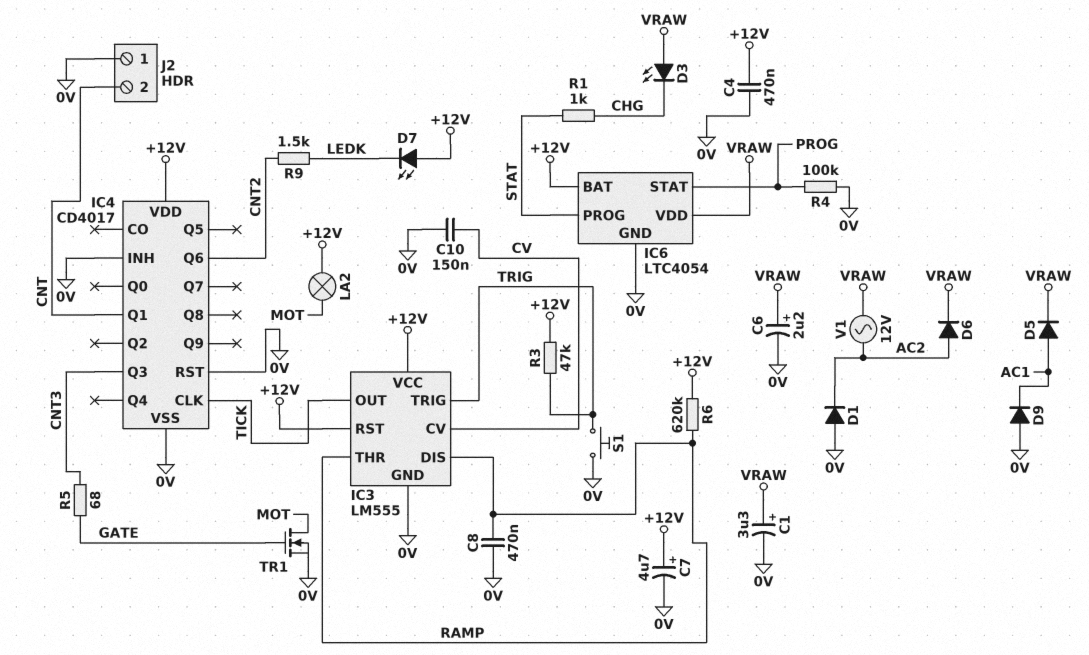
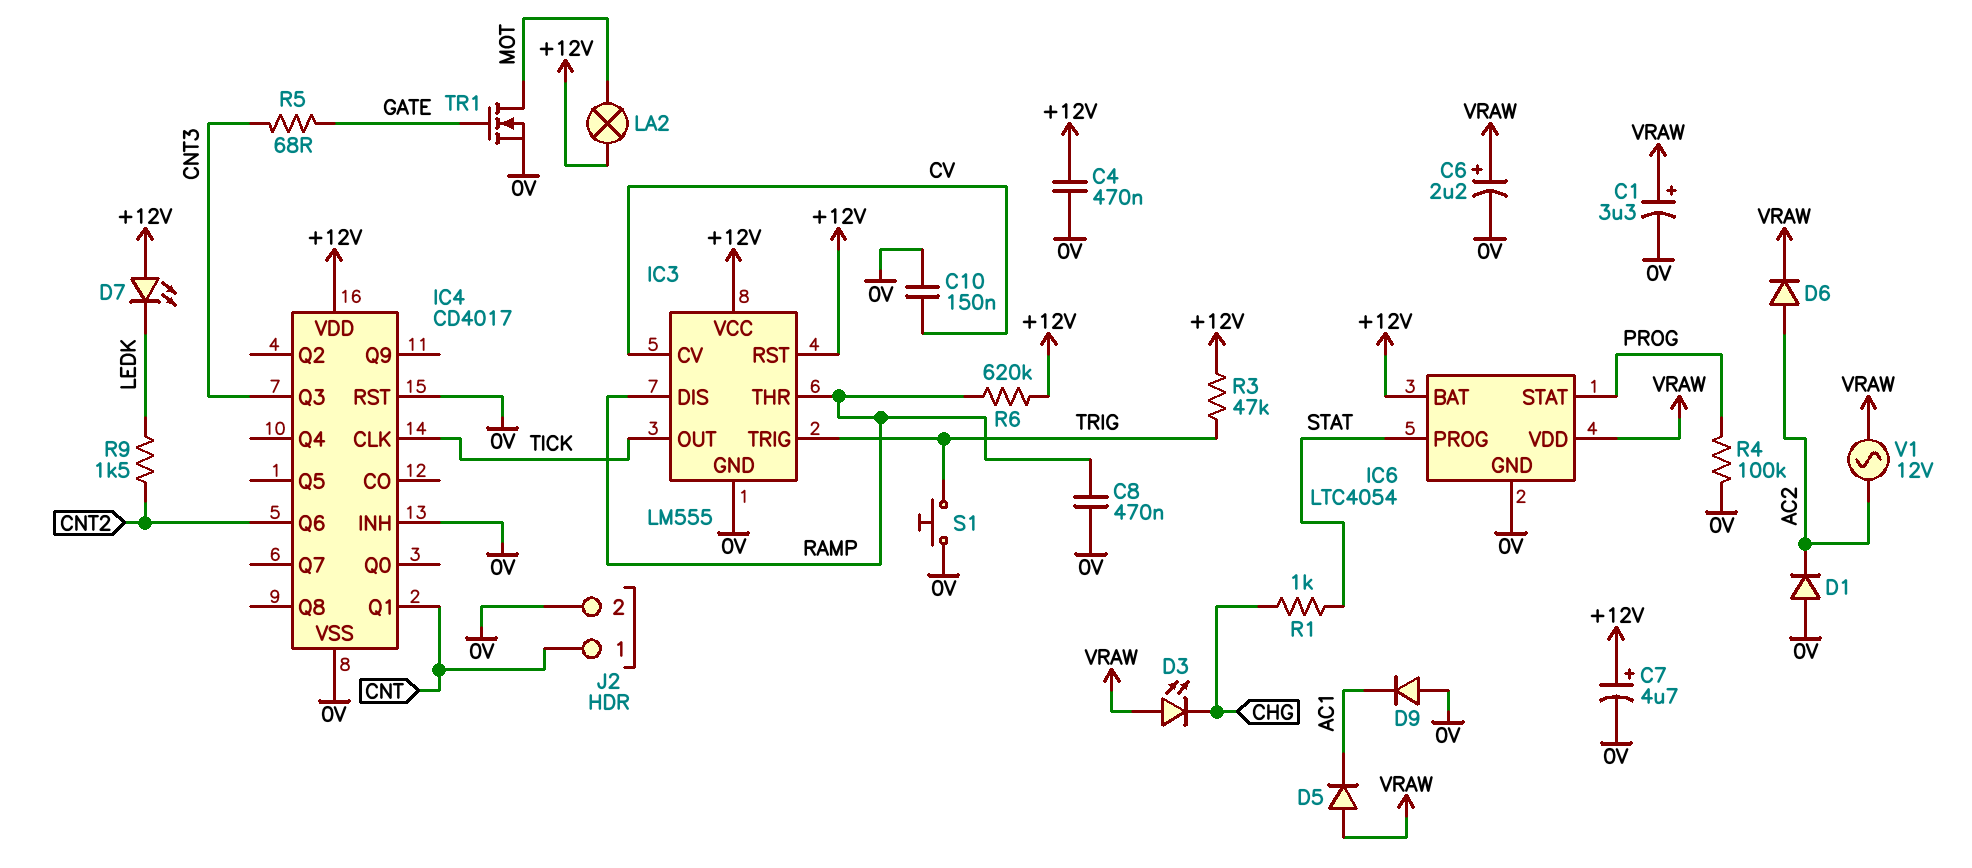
D5: diode (A AC1, K VRAW) -> diode (A VRAW, K AC1)
J2 pin 1: 0V -> CNT
J2 pin 2: CNT -> 0V

